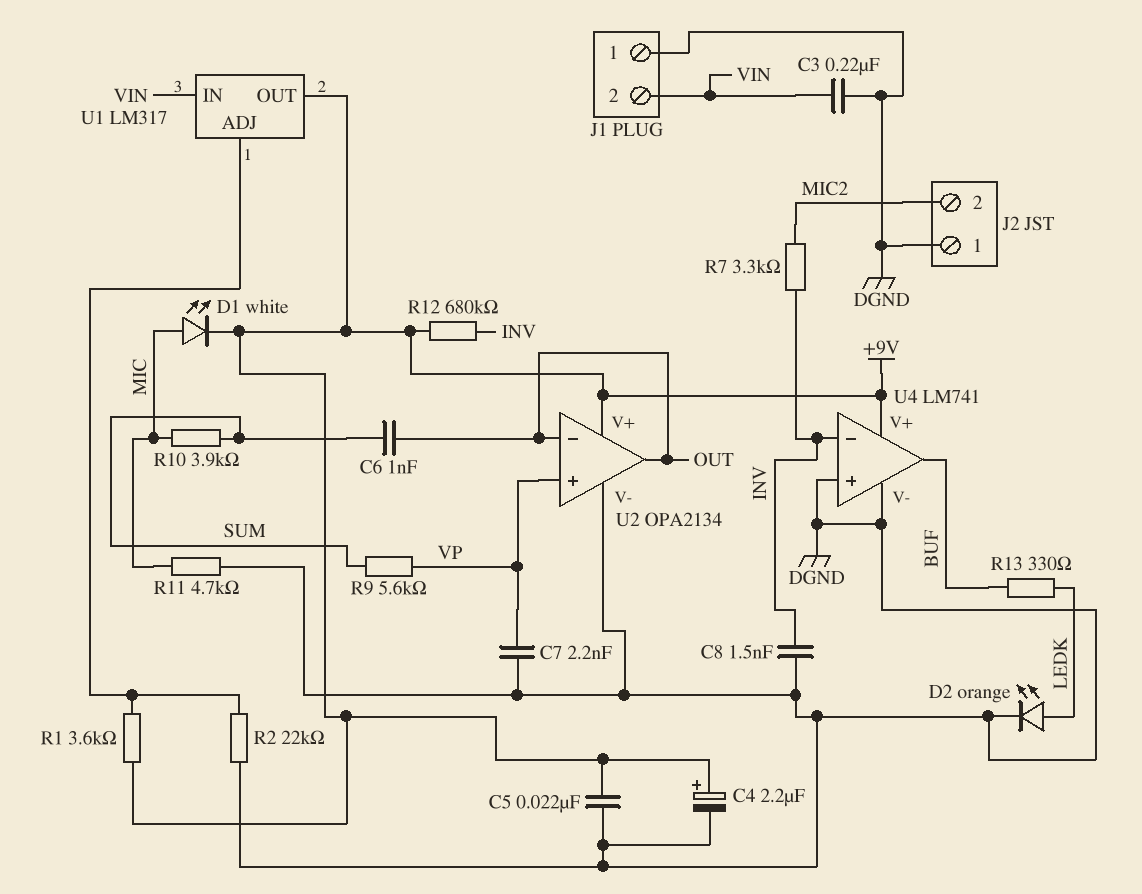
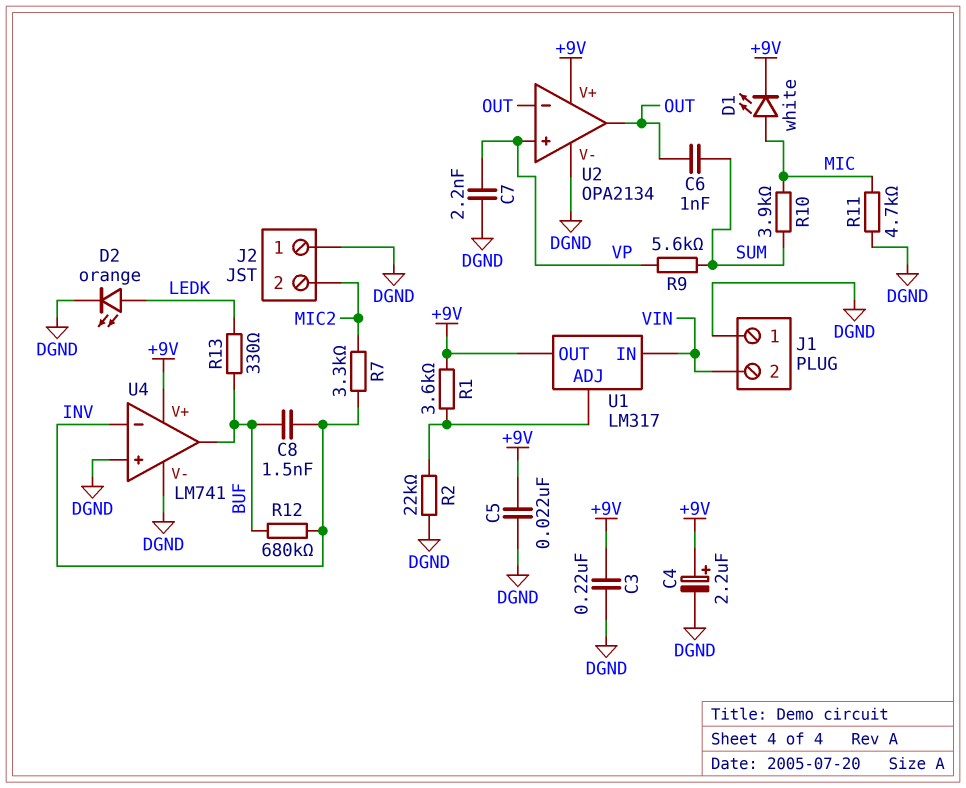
C3: 220nF (DGND, VIN) -> 220nF (+9V, DGND)
C8: 1.5nF (DGND, INV) -> 1.5nF (BUF, INV)
R12: 680k (+9V, INV) -> 680k (BUF, INV)

